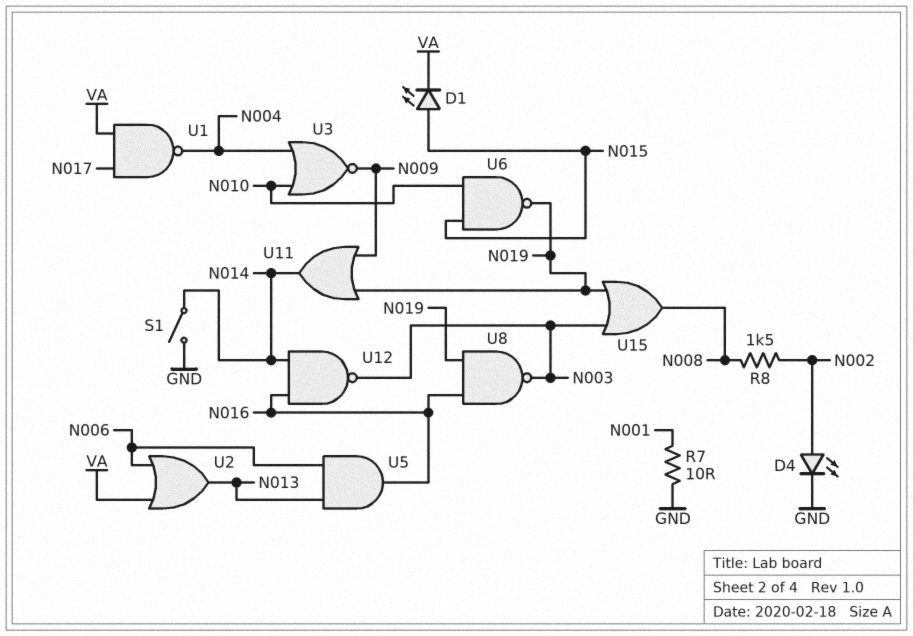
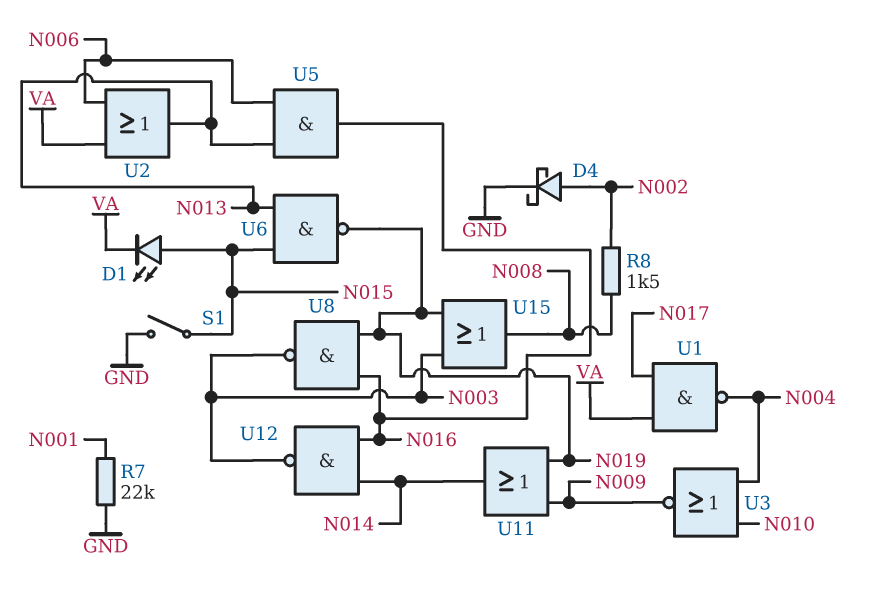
D4: LED (A N002, K GND) -> schottky (A N002, K GND)
R7: 10 (GND, N001) -> 22k (GND, N001)
S1: switch (GND, N014) -> switch (GND, N015)
U6: NAND (in N010, in N015, out N019) -> NAND (in N013, in N015, out N019)

